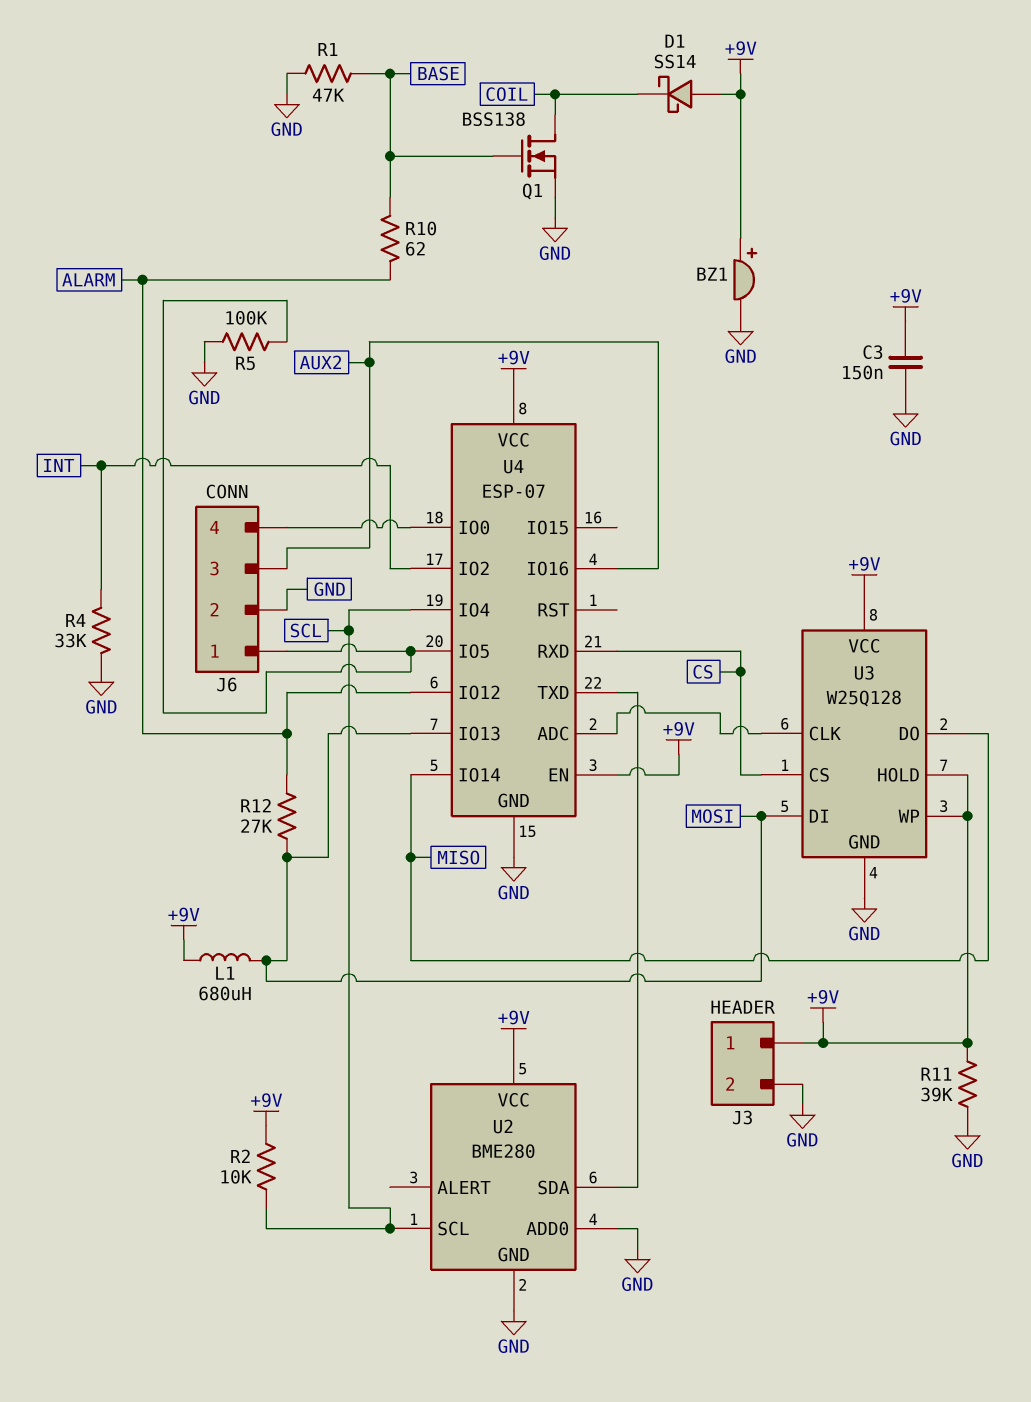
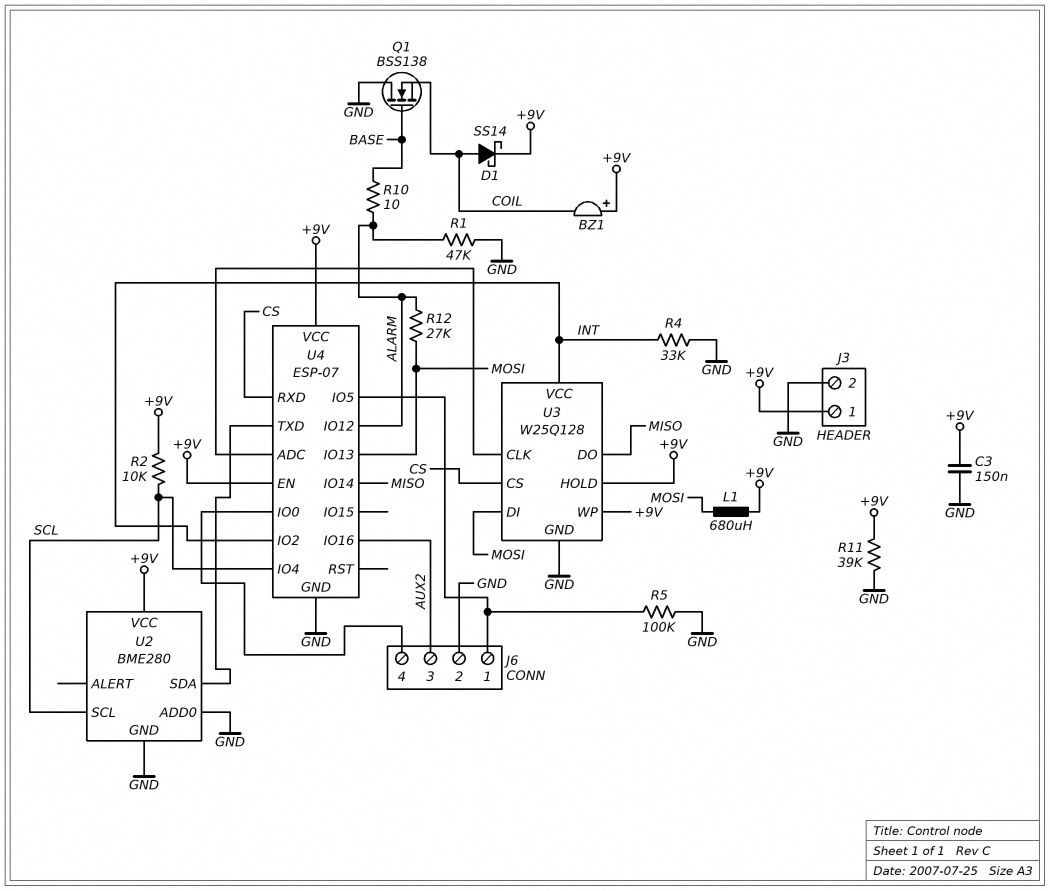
BZ1: buzzer (plus +9V, minus GND) -> buzzer (plus +9V, minus COIL)
D1: schottky SS14 (A +9V, K COIL) -> schottky SS14 (A COIL, K +9V)
Q1: NMOS BSS138 (G BASE, D COIL, S GND) -> NMOS BSS138 (G BASE, D GND, S COIL)
R1: 47k (BASE, GND) -> 47k (ALARM, GND)
R10: 62 (ALARM, BASE) -> 10 (ALARM, BASE)
U3 pin VCC: +9V -> INT

